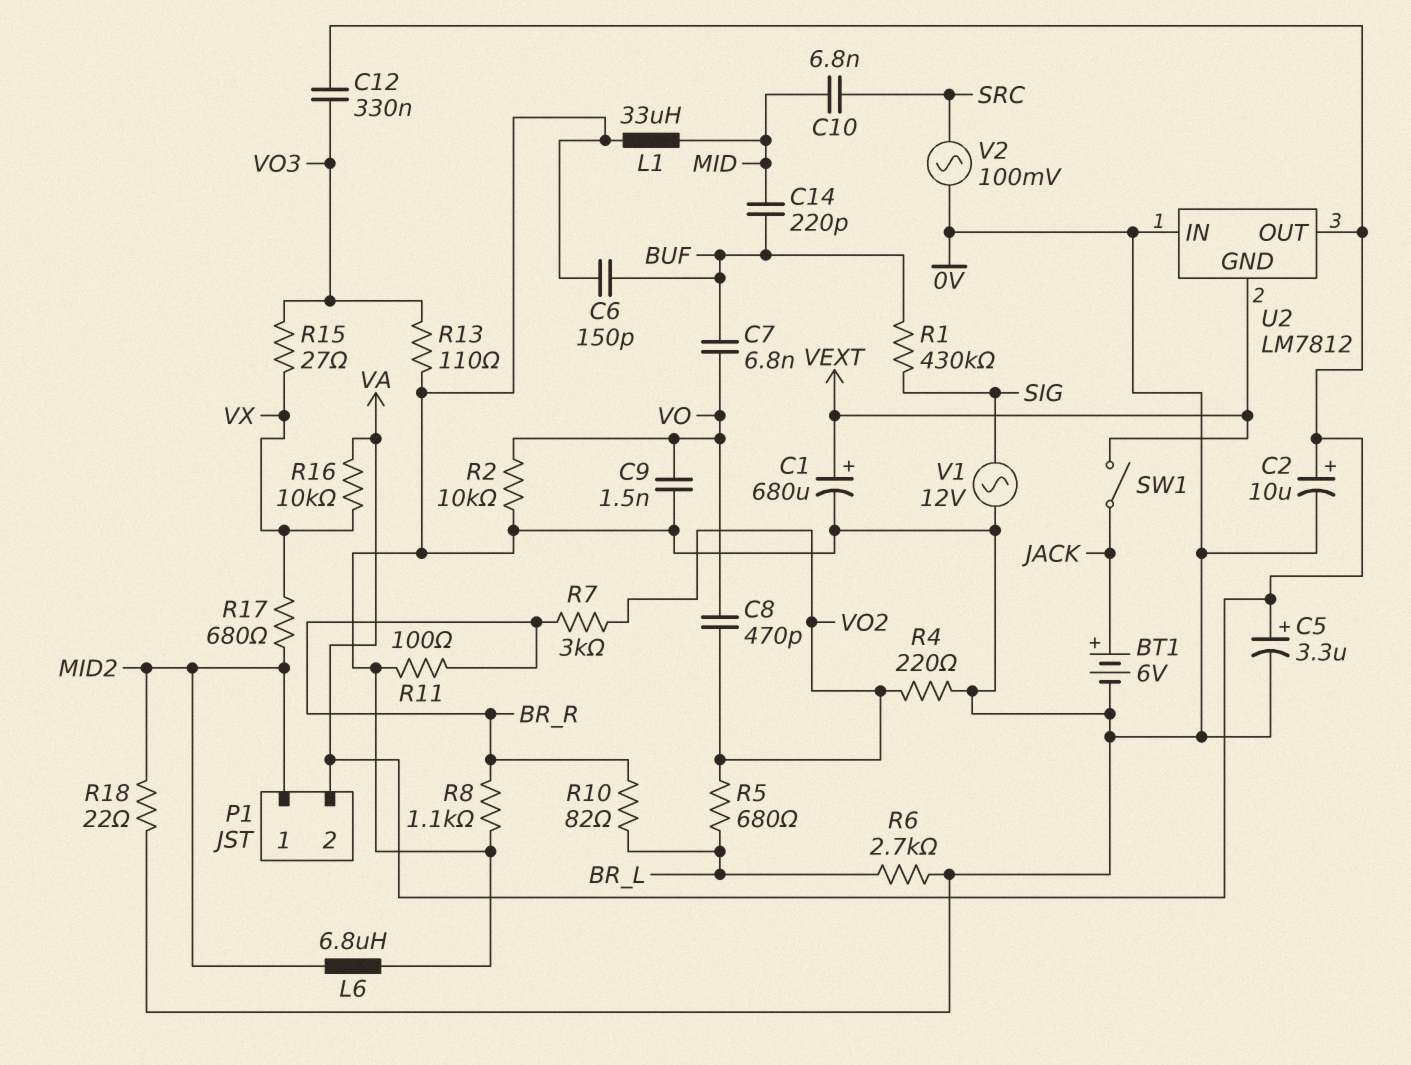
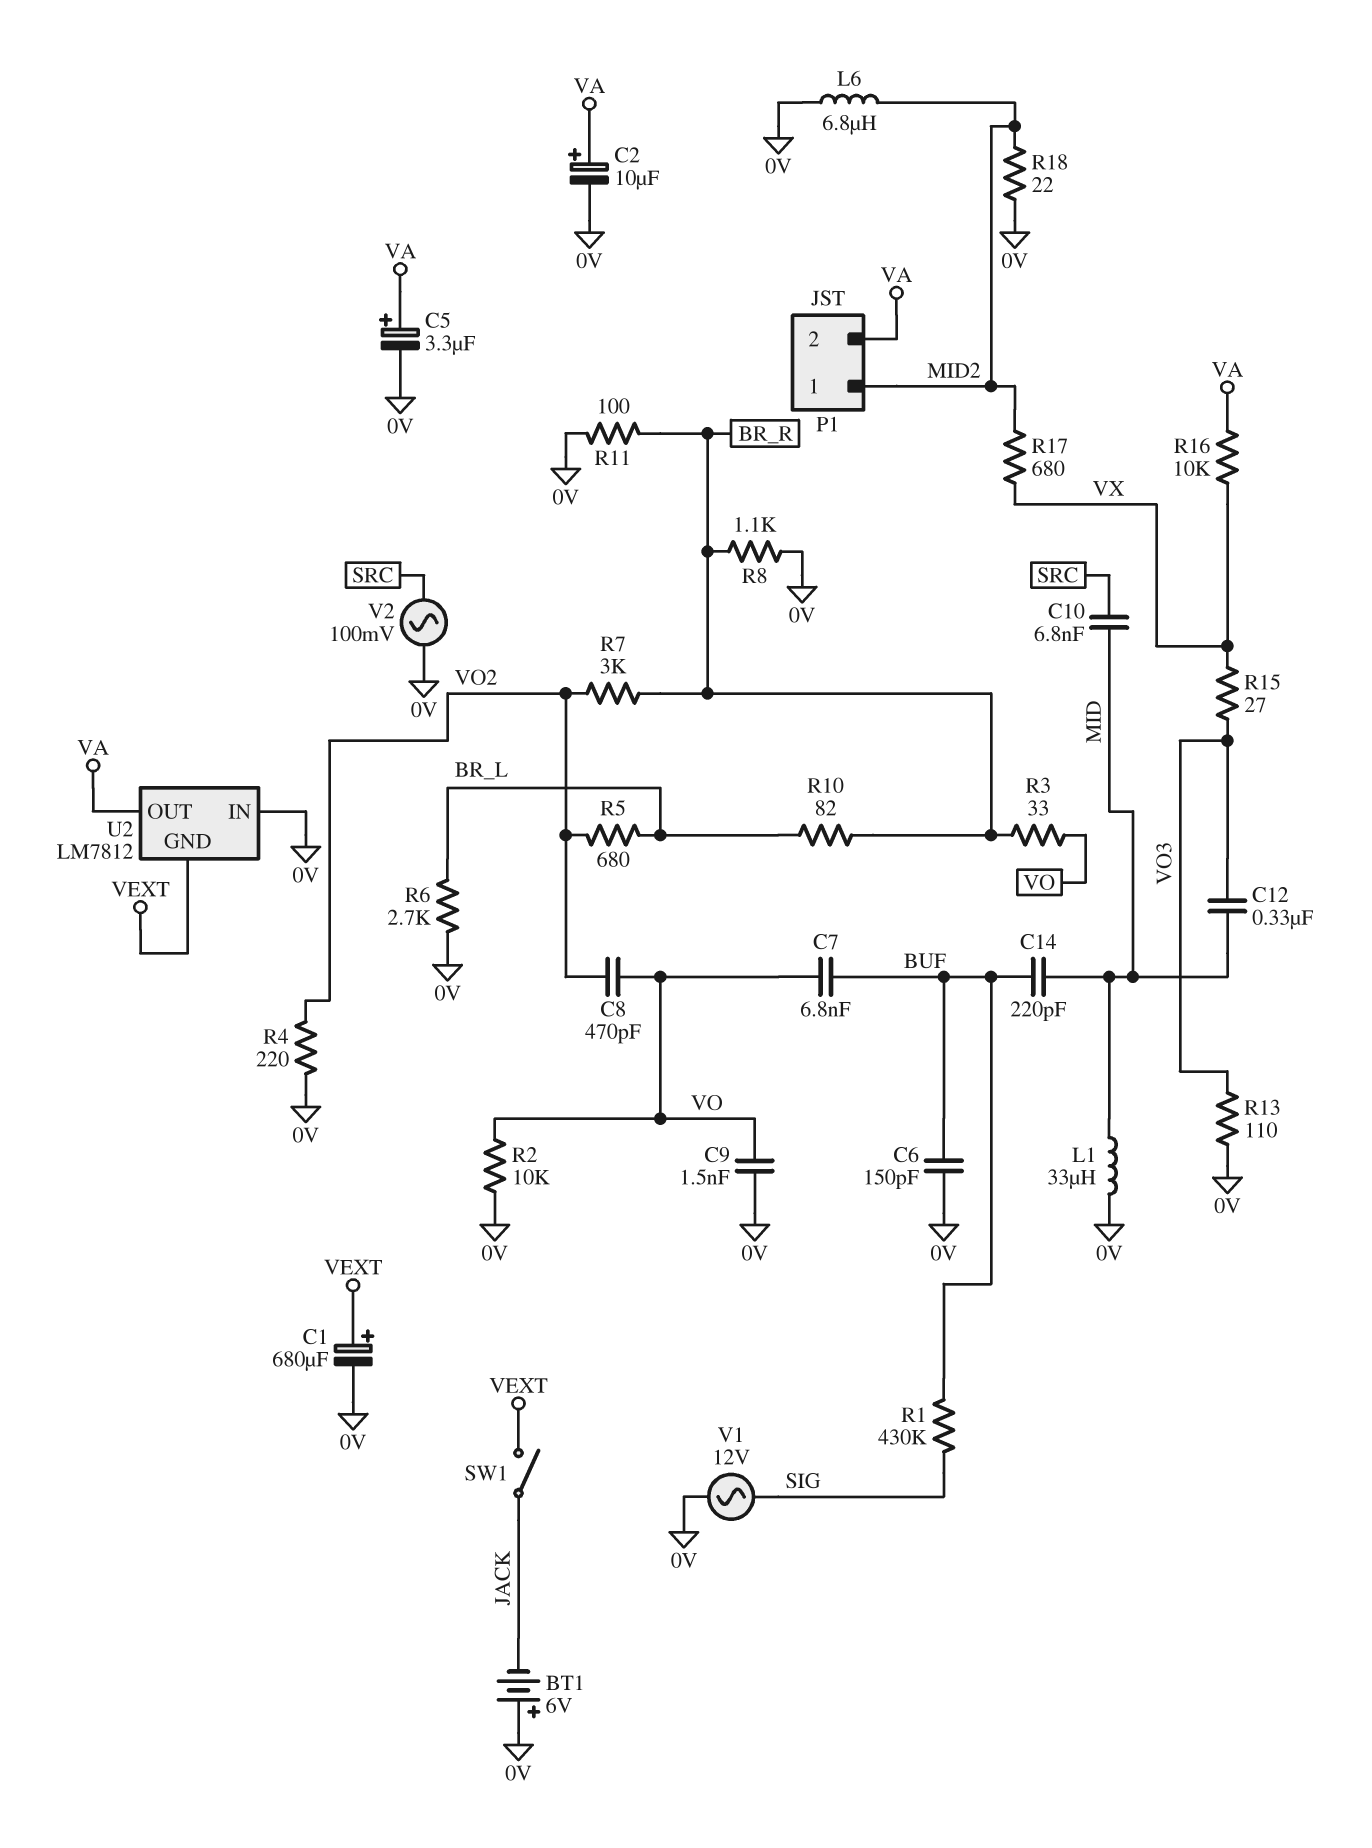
BT1: 6V (plus JACK, minus 0V) -> 6V (plus 0V, minus JACK)
C12: 330nF (VA, VO3) -> 330nF (MID, VO3)
R3: none -> 33 (BR_R, VO)

